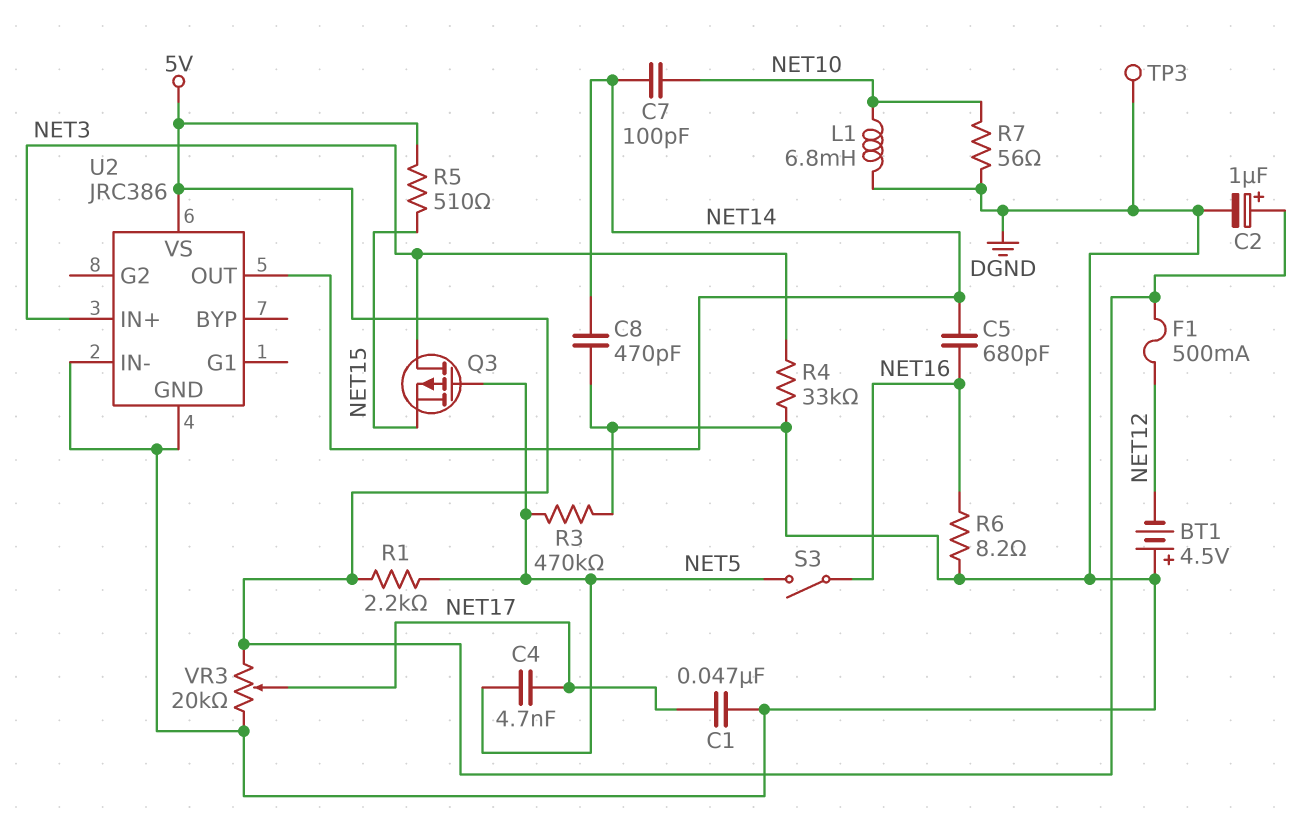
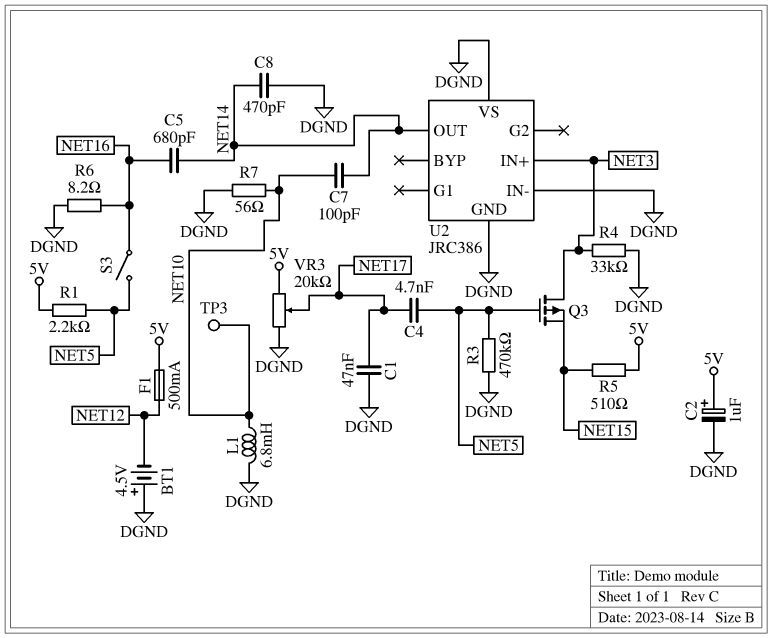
TP3: test point (DGND) -> test point (NET10)
U2 pin VS: 5V -> DGND

